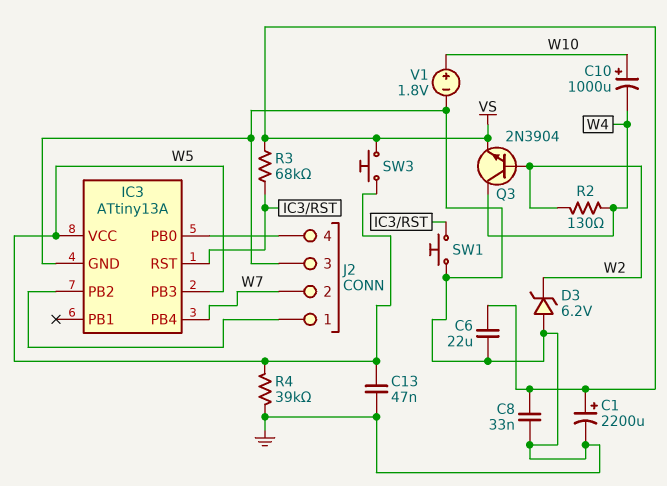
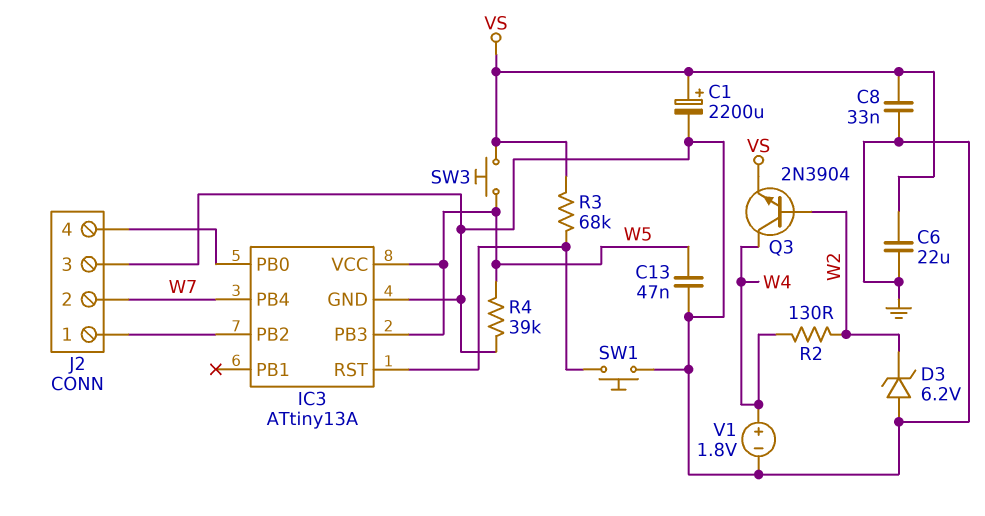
C10: 1000uF (plus W10, minus W4) -> none
V1: 1.8V (plus W10, minus GND) -> 1.8V (plus W4, minus GND)

